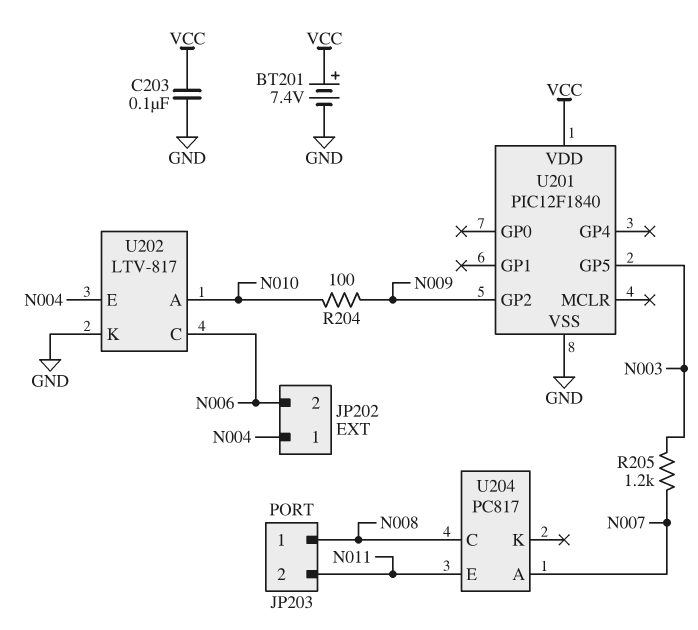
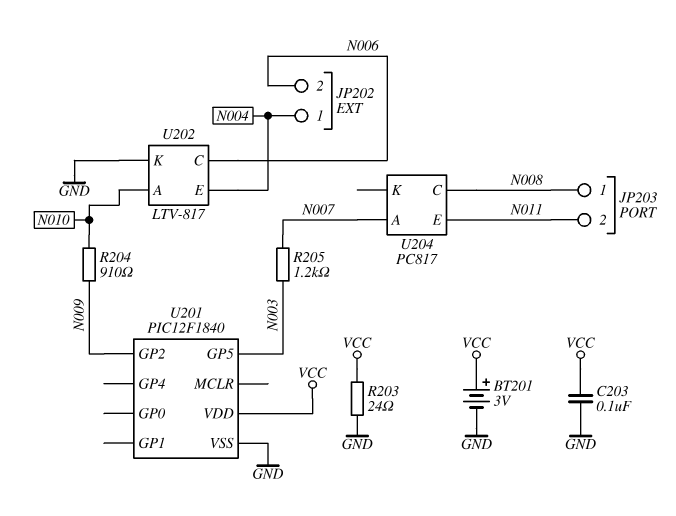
BT201: 7.4V (plus VCC, minus GND) -> 3V (plus VCC, minus GND)
R203: none -> 24 (GND, VCC)
R204: 100 (N009, N010) -> 910 (N009, N010)

